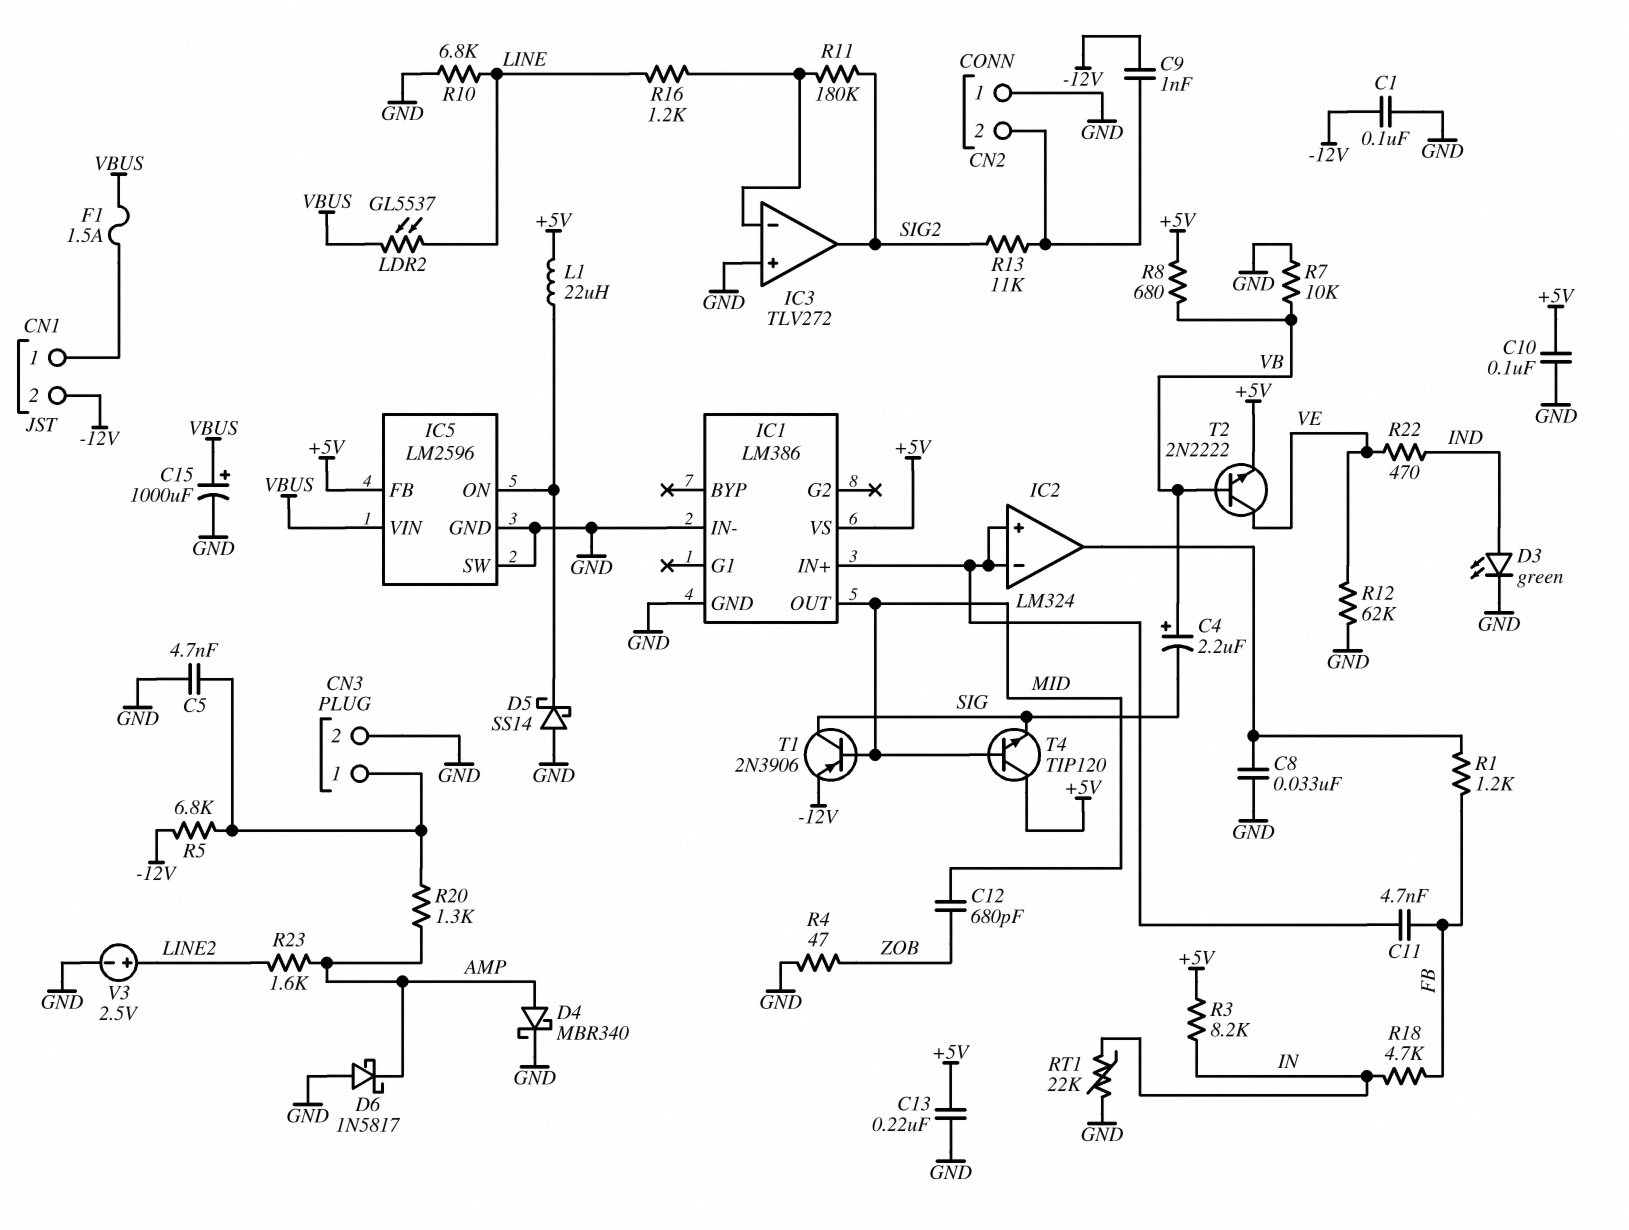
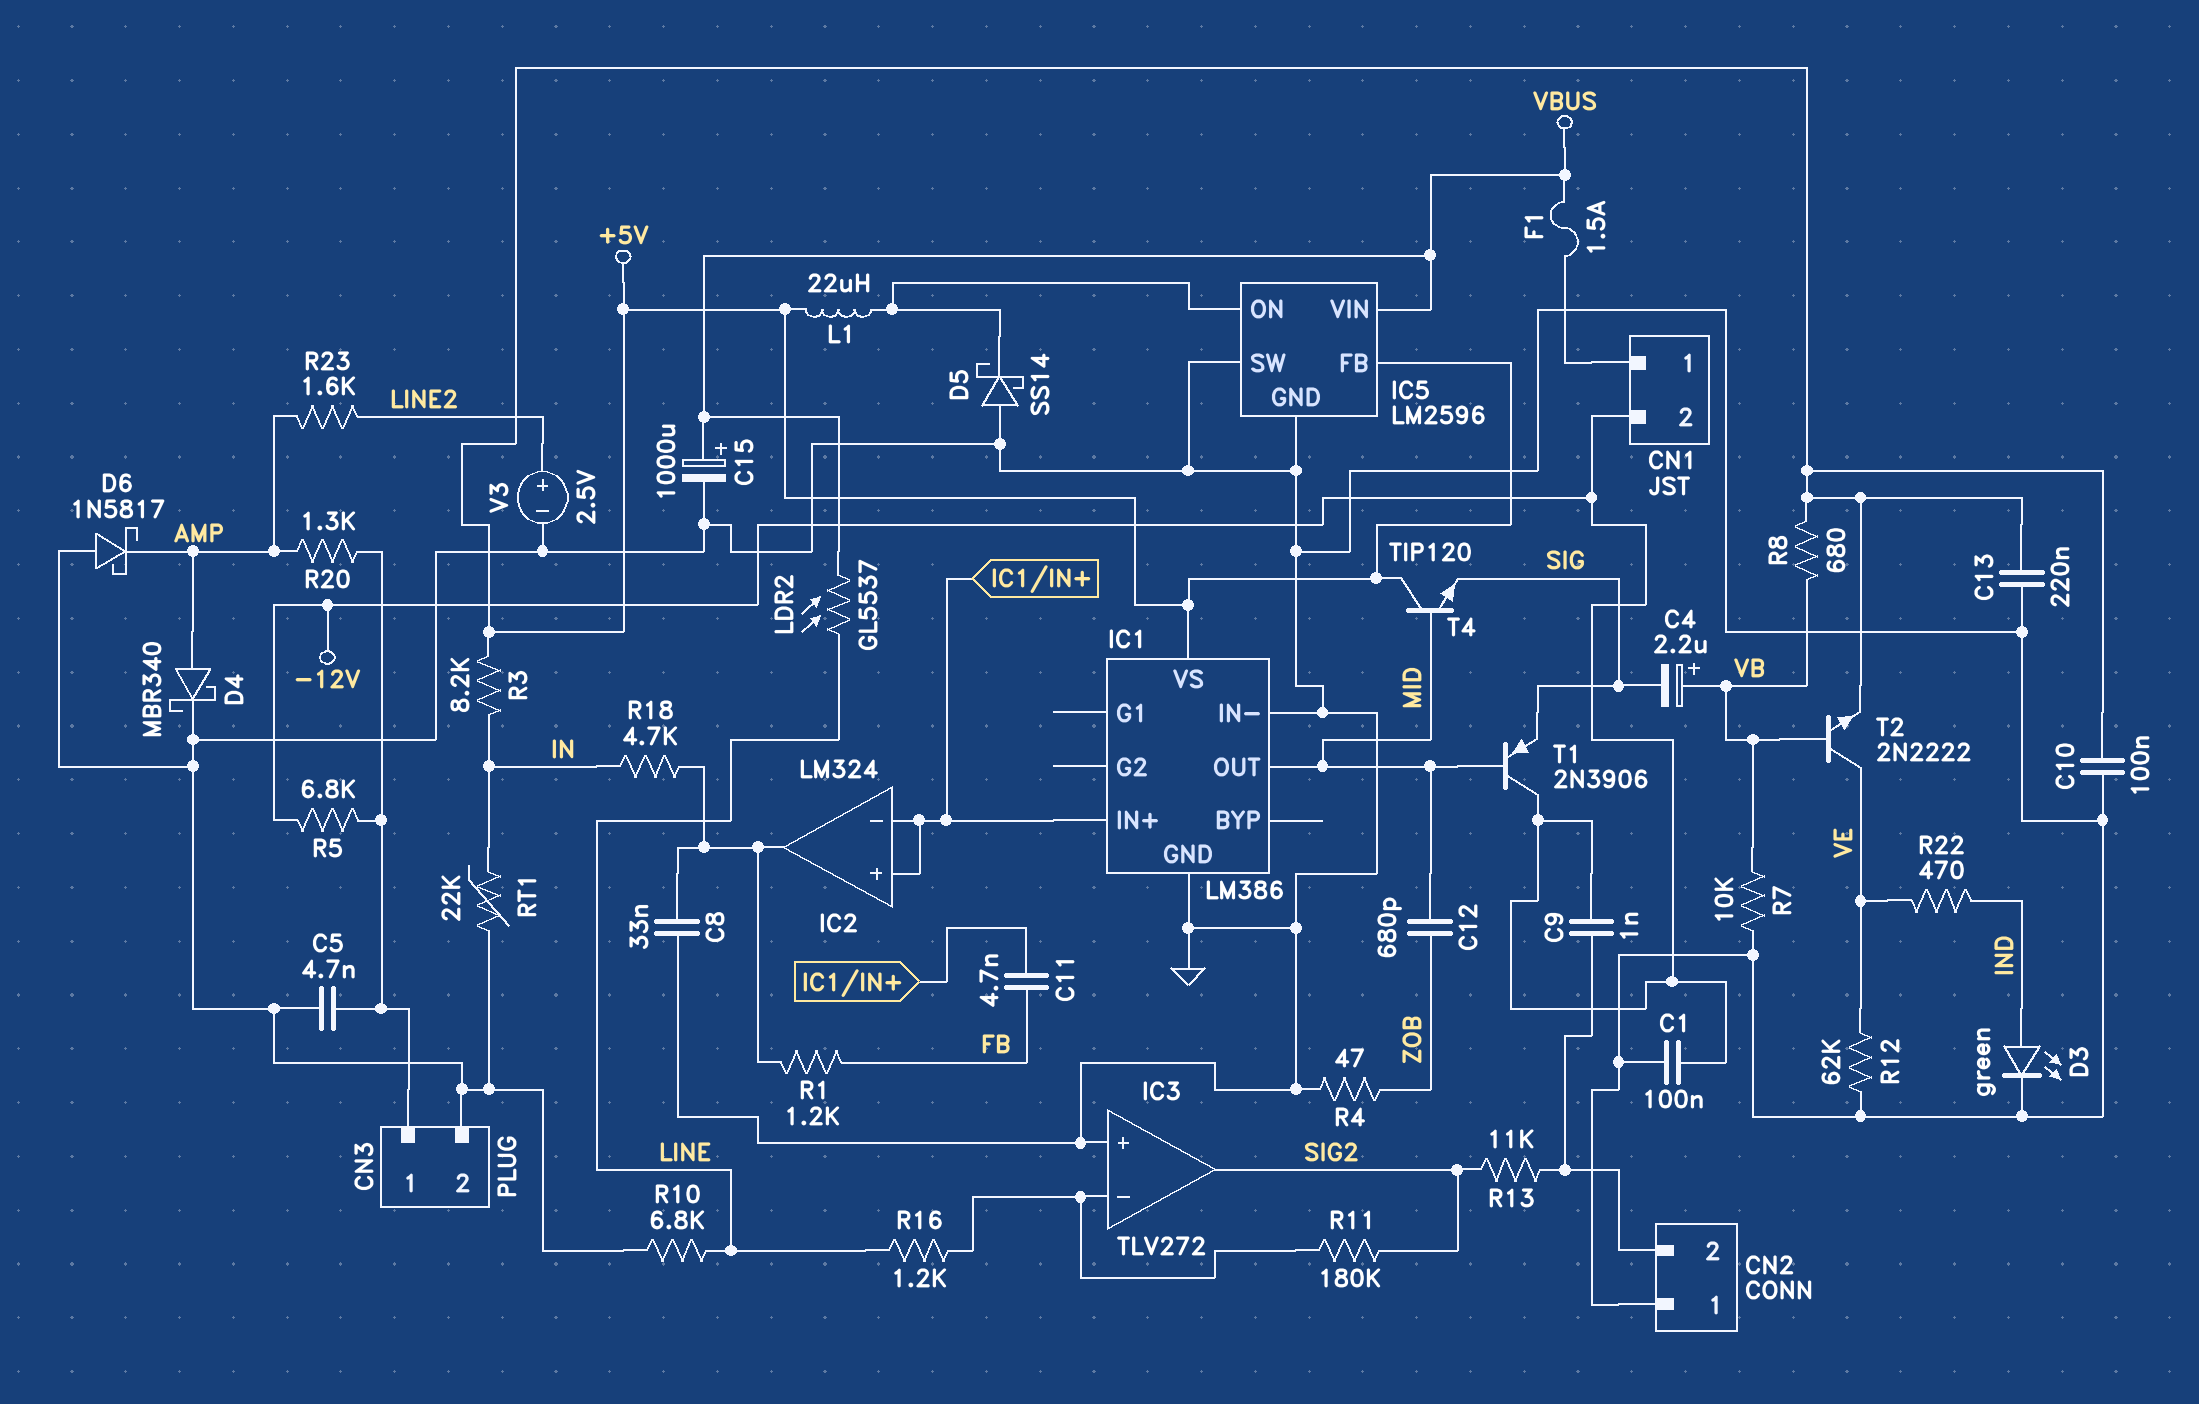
R18: 4.7k (FB, IN) -> 4.7k (IC2/out, IN)
T1: PNP 2N3906 (B MID, C SIG, E -12V) -> PNP 2N3906 (B MID, C -12V, E SIG)

